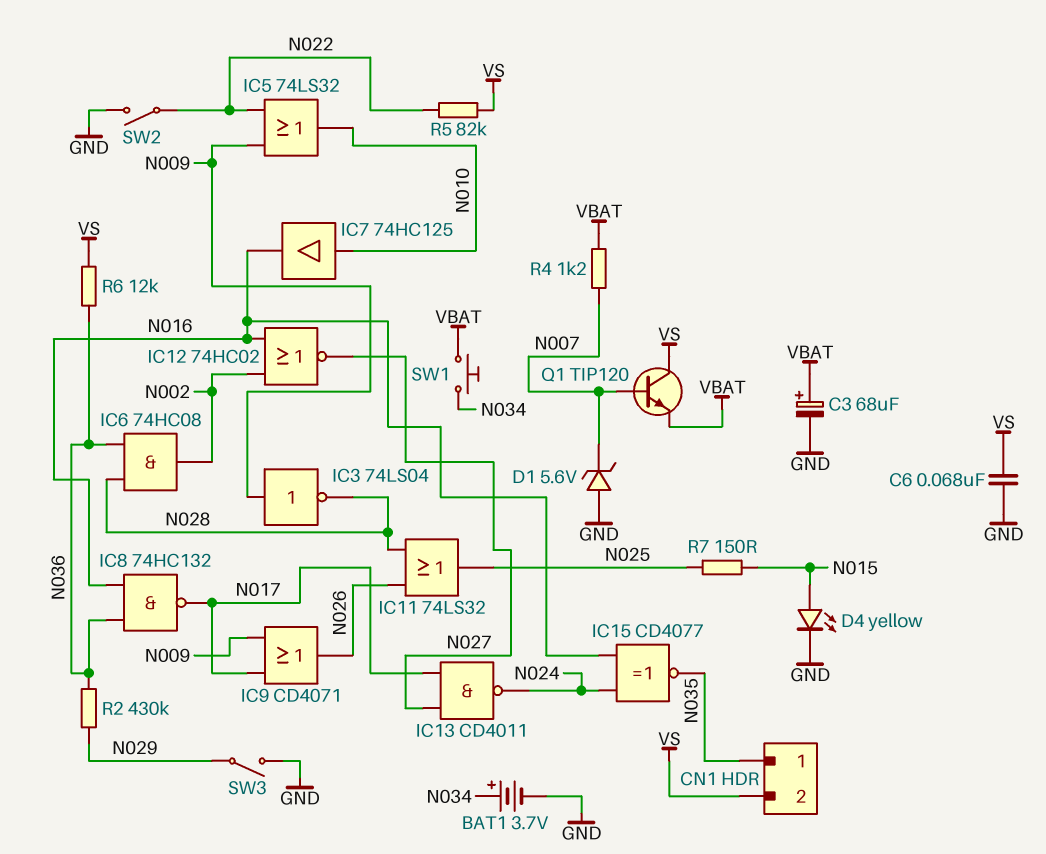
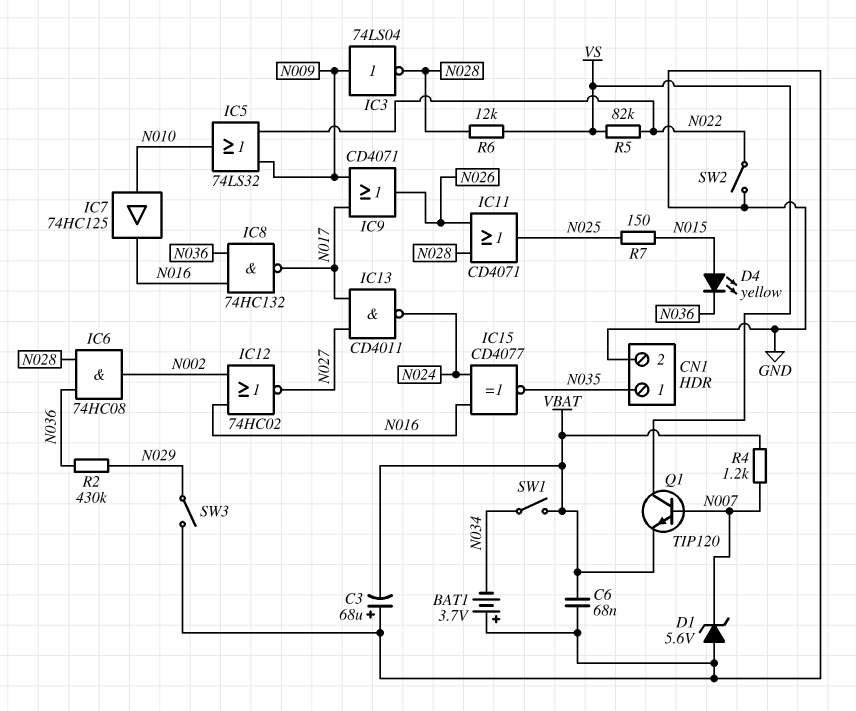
BAT1: 3.7V (plus N034, minus GND) -> 3.7V (plus GND, minus N034)
C3: 68uF (plus VBAT, minus GND) -> 68uF (plus GND, minus VBAT)
C6: 68nF (GND, VS) -> 68nF (GND, VBAT)
CN1 pin 2: VS -> GND
D4: LED yellow (A N015, K GND) -> LED yellow (A N015, K N036)
IC11: OR 74LS32 (in N026, in N028, out N025) -> OR CD4071 (in N026, in N028, out N025)
R6: 12k (N036, VS) -> 12k (N028, VS)
SW1: button (N034, VBAT) -> switch (N034, VBAT)

